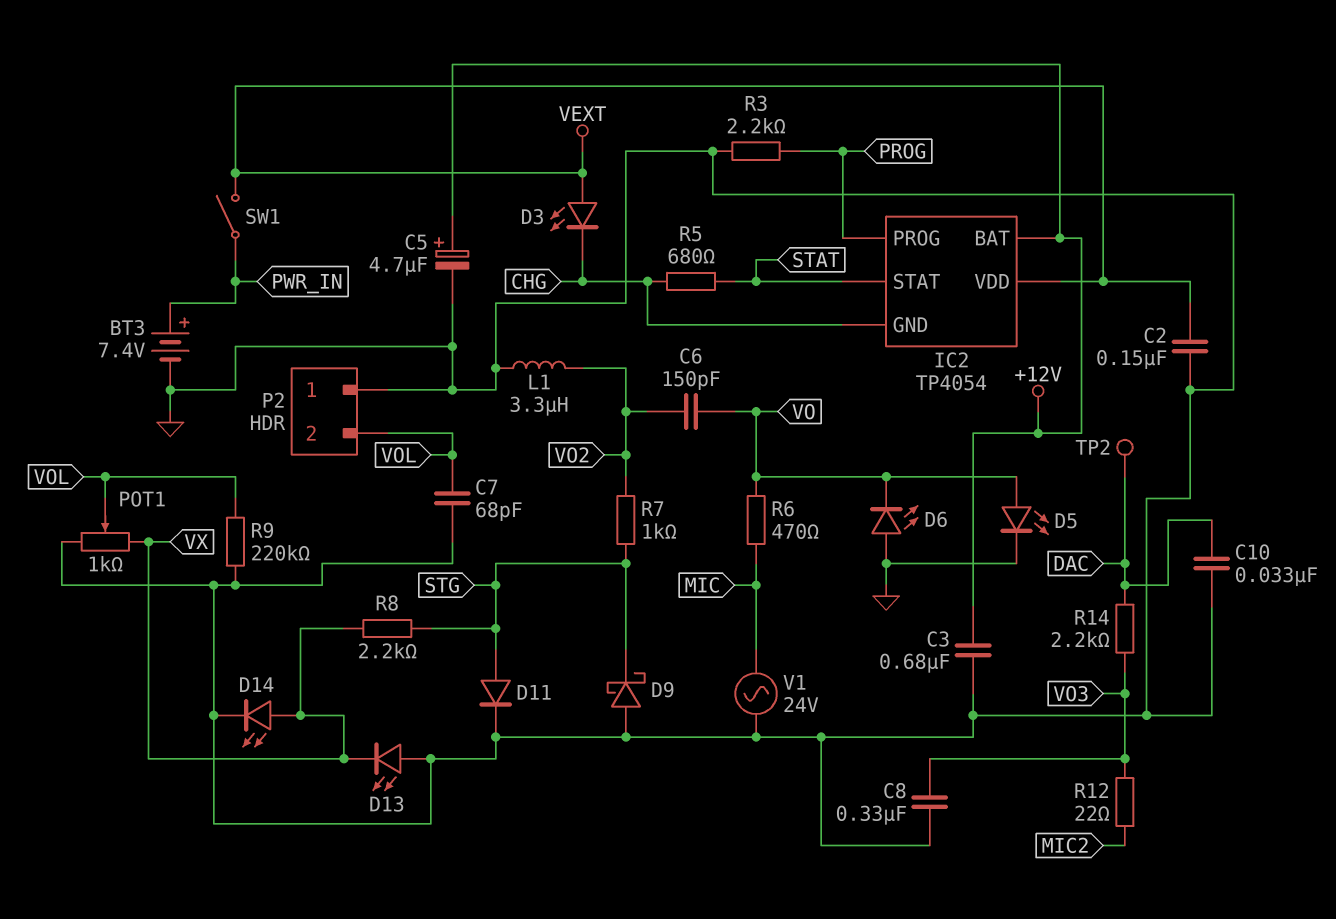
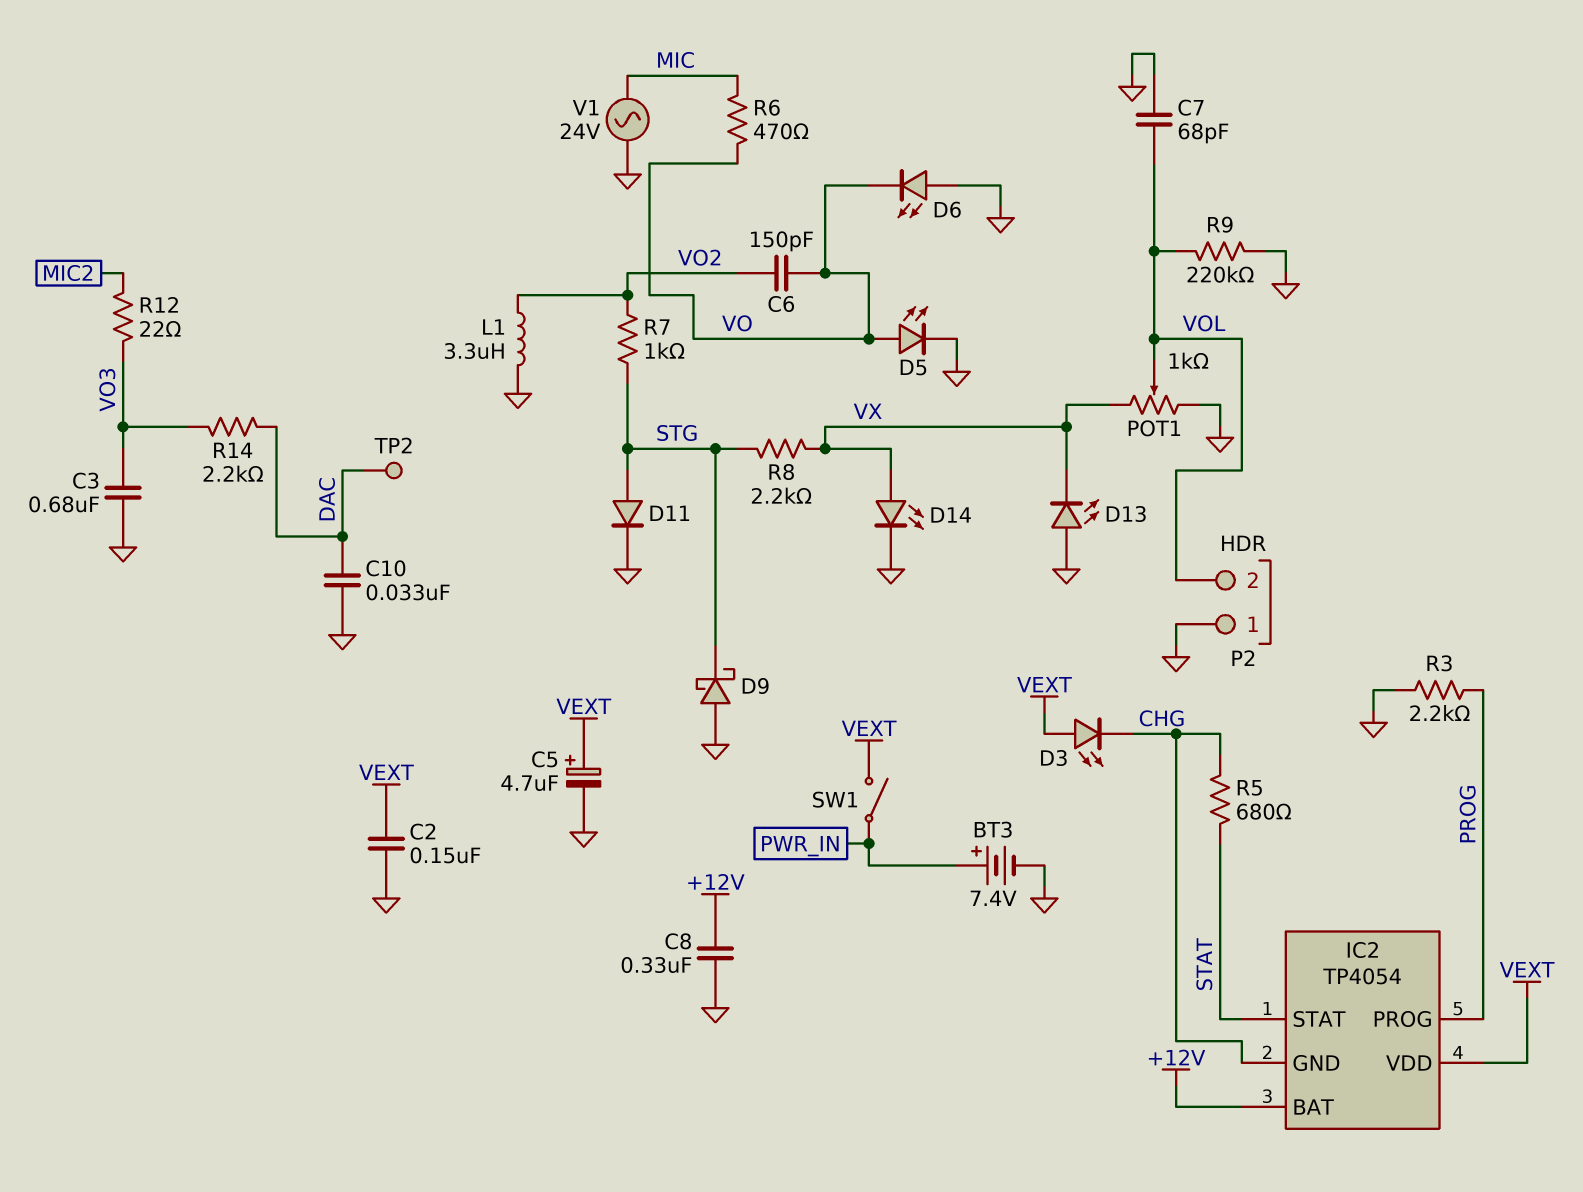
C3: 680nF (+12V, GND) -> 680nF (GND, VO3)
C5: 4.7uF (plus +12V, minus GND) -> 4.7uF (plus VEXT, minus GND)
C8: 330nF (GND, VO3) -> 330nF (+12V, GND)

